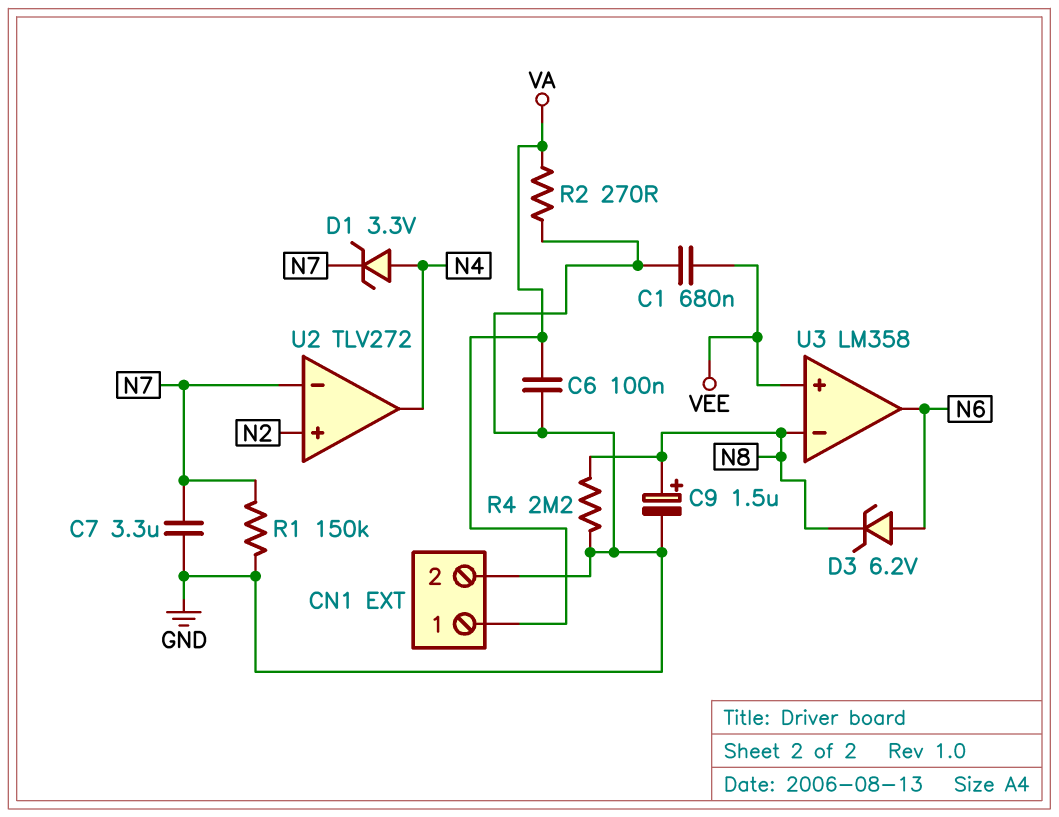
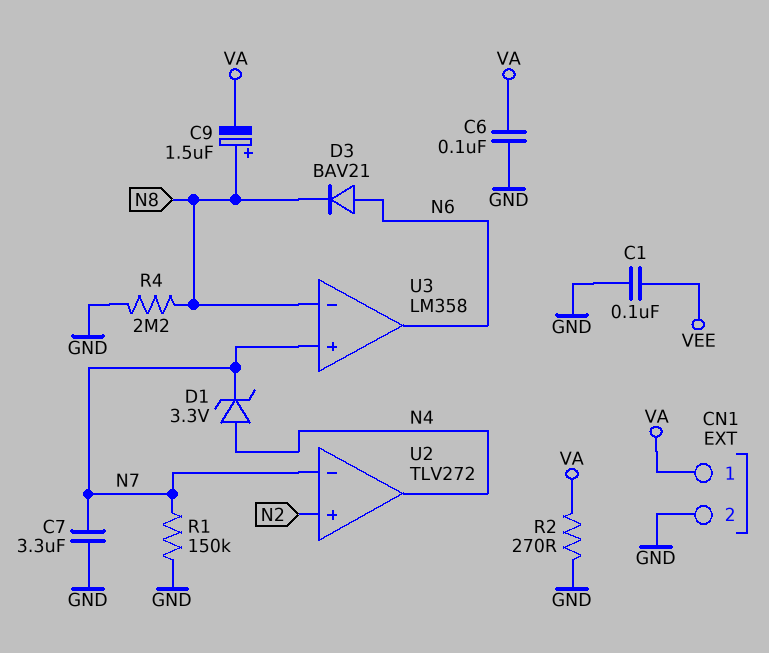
C1: 680nF (GND, VEE) -> 100nF (GND, VEE)
C9: 1.5uF (plus N8, minus GND) -> 1.5uF (plus N8, minus VA)
D3: zener 6.2V (A N6, K N8) -> diode BAV21 (A N6, K N8)
U3 pin in+: VEE -> N7

